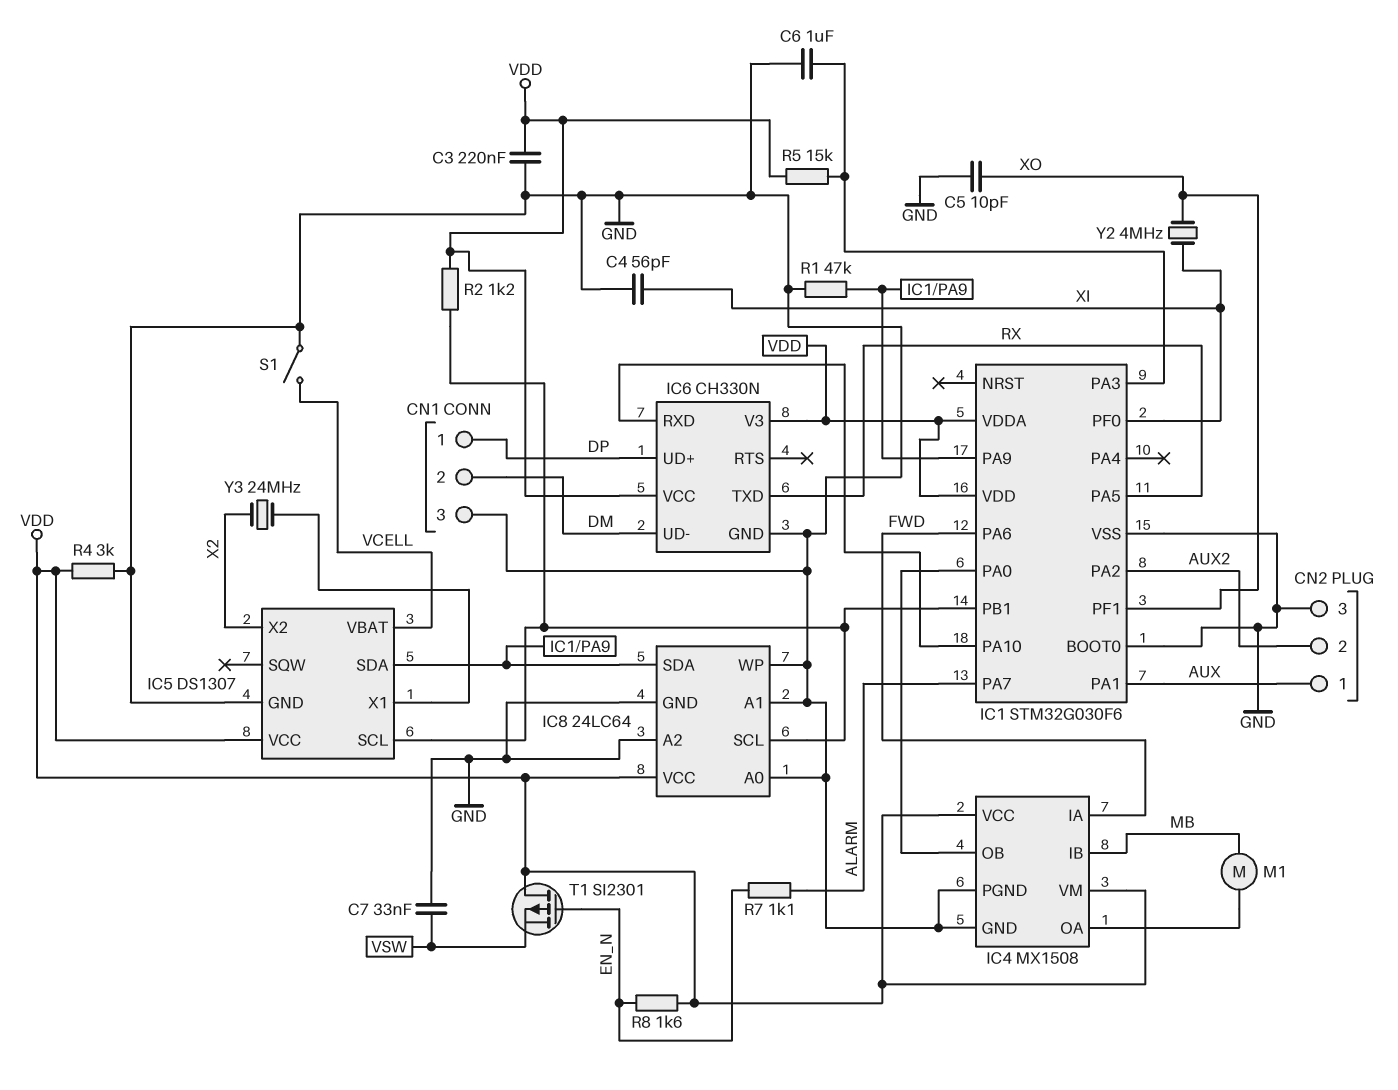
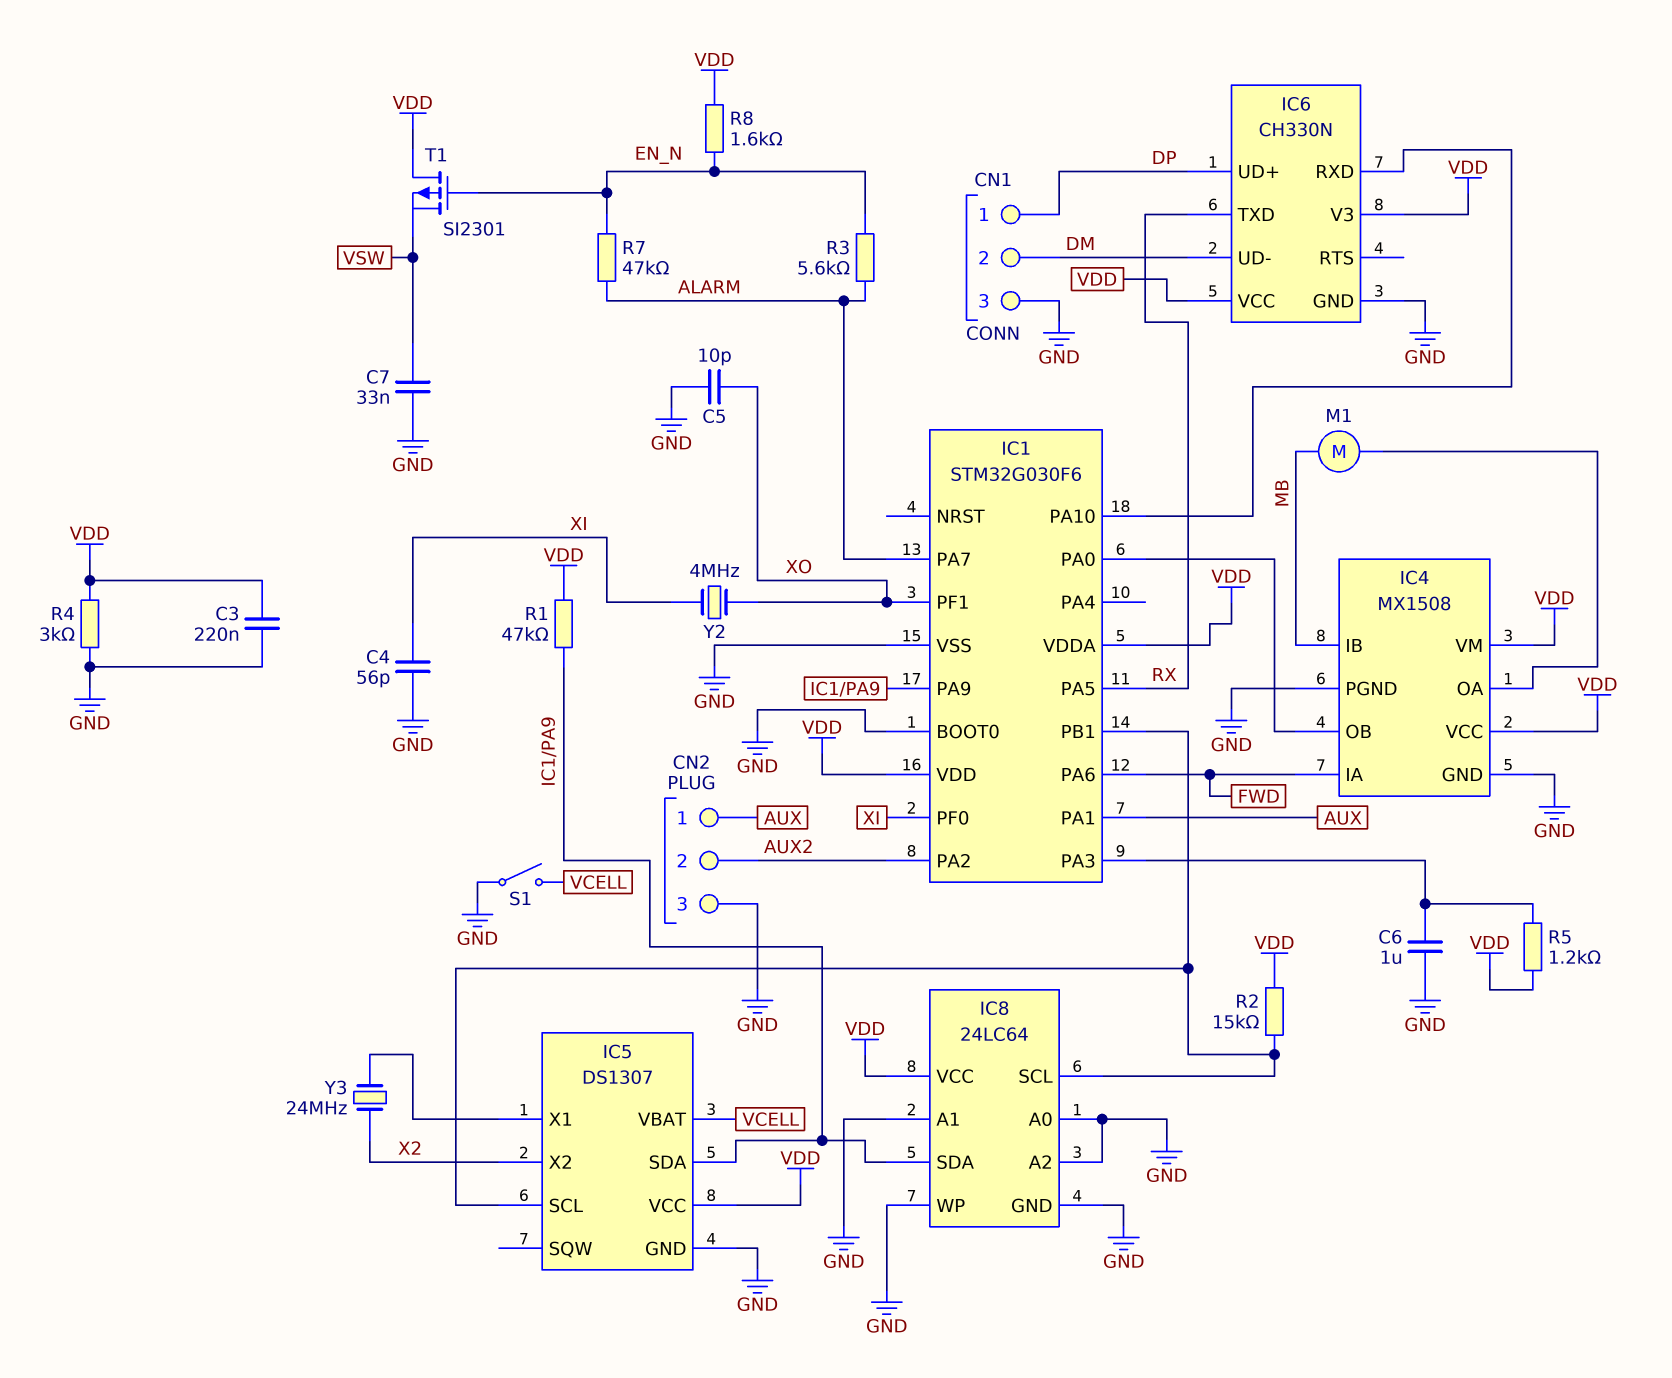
R1: 47k (GND, IC1/PA9) -> 47k (IC1/PA9, VDD)
R2: 1.2k (IC1/PB1, VDD) -> 15k (IC1/PB1, VDD)
R3: none -> 5.6k (ALARM, EN_N)
R5: 15k (IC1/PA3, VDD) -> 1.2k (IC1/PA3, VDD)
R7: 1.1k (ALARM, EN_N) -> 47k (ALARM, EN_N)

